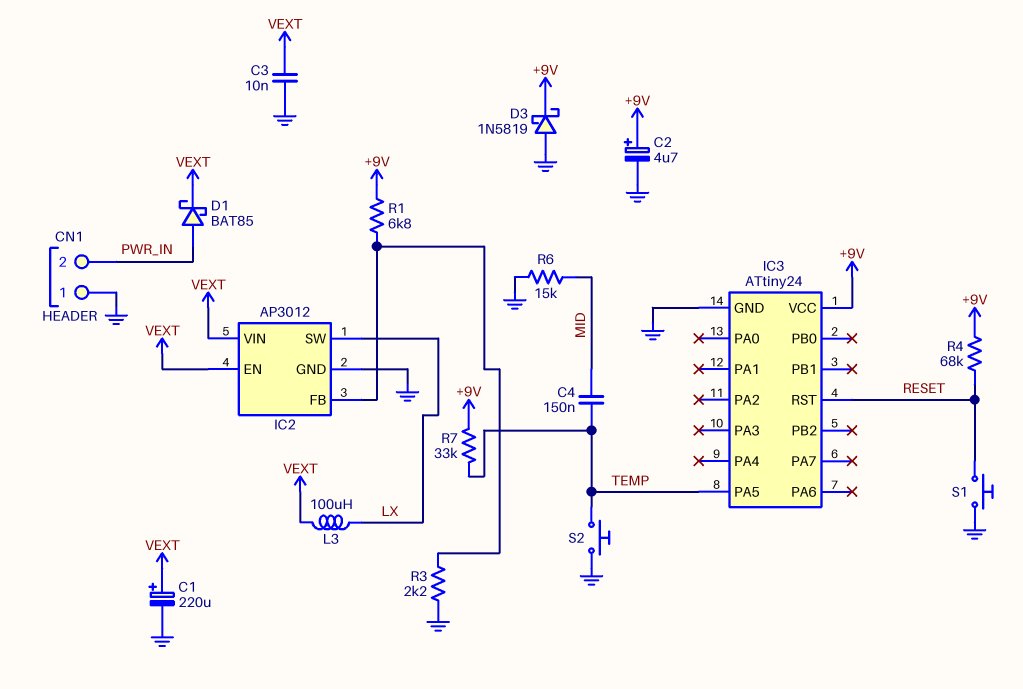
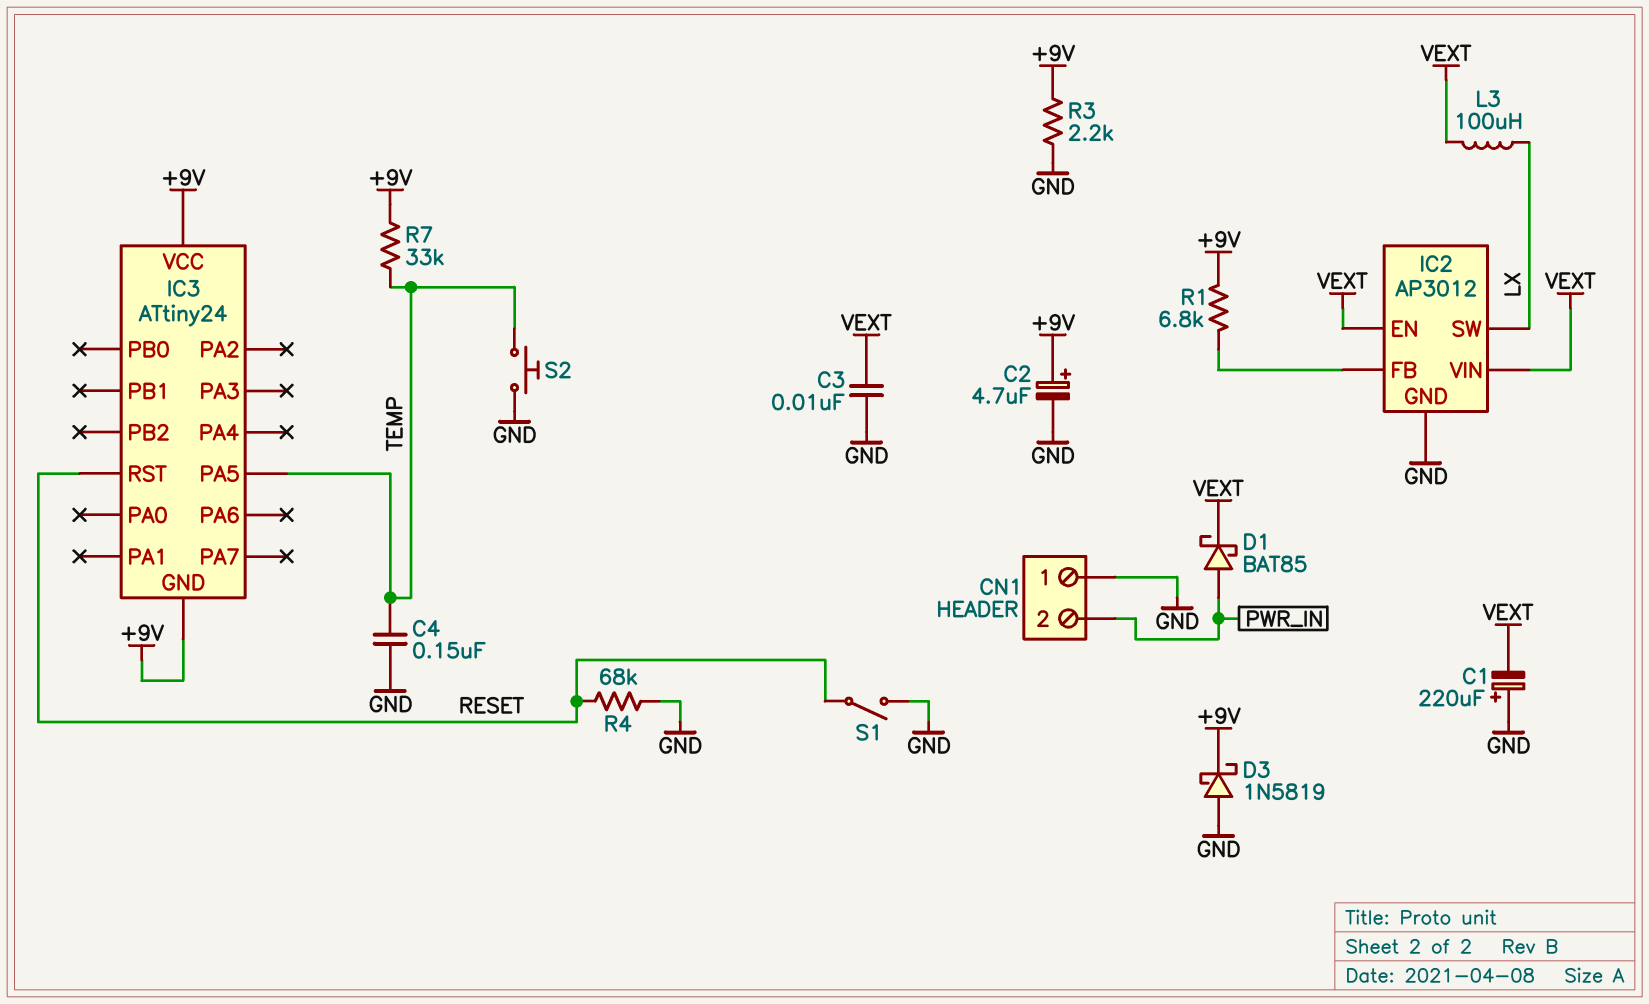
C1: 220uF (plus VEXT, minus GND) -> 220uF (plus GND, minus VEXT)
C4: 150nF (MID, TEMP) -> 150nF (GND, TEMP)
IC3 pin GND: GND -> +9V
R3: 2.2k (GND, IC2/FB) -> 2.2k (+9V, GND)
R4: 68k (+9V, RESET) -> 68k (GND, RESET)
R6: 15k (GND, MID) -> none
S1: button (GND, RESET) -> switch (GND, RESET)

